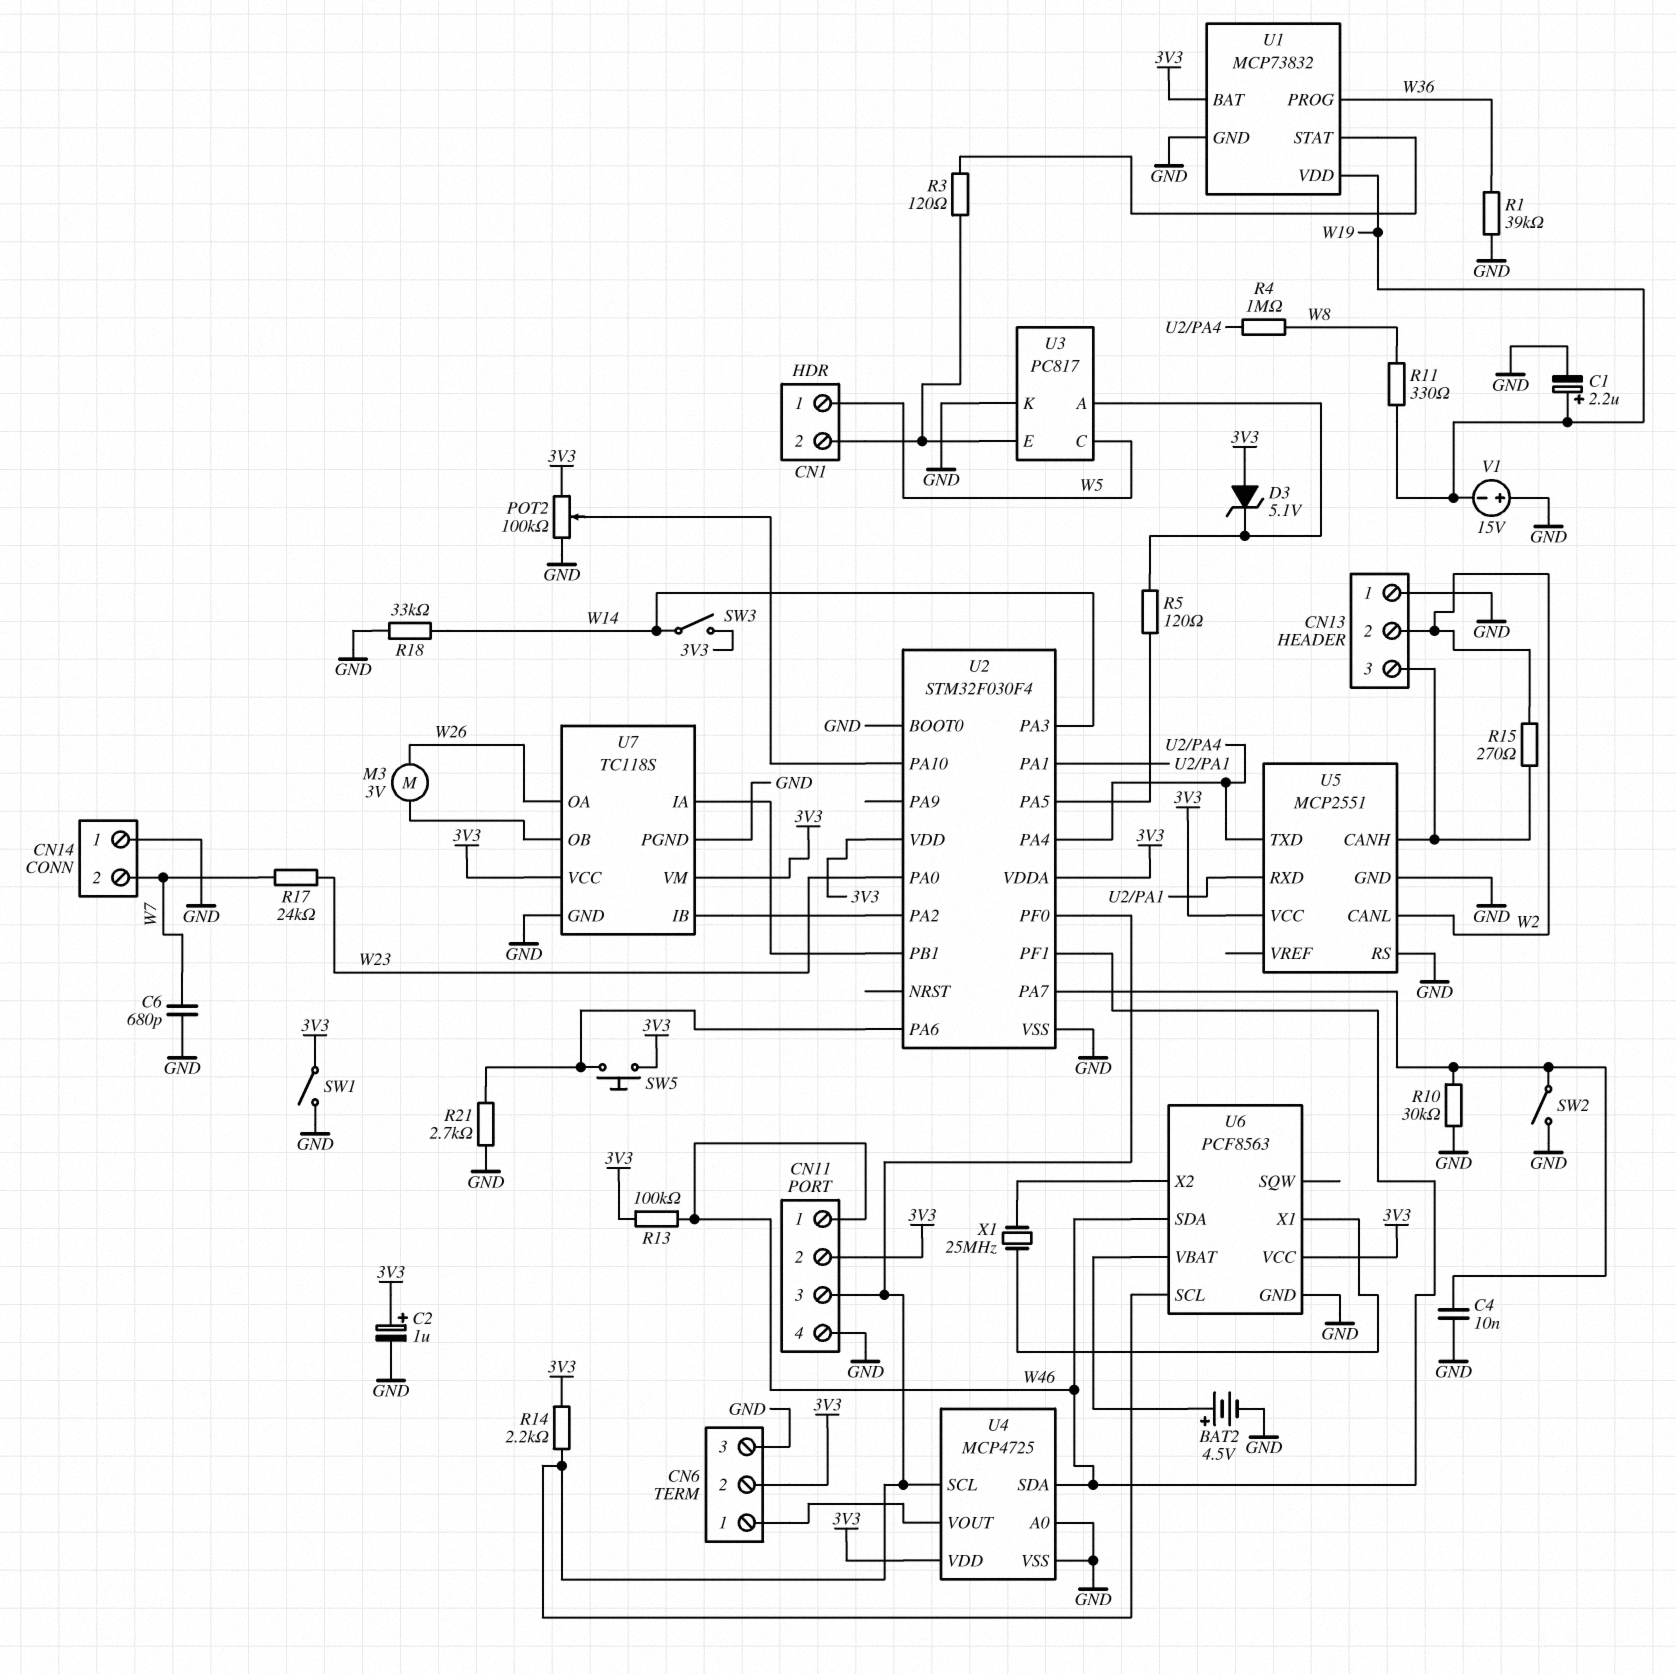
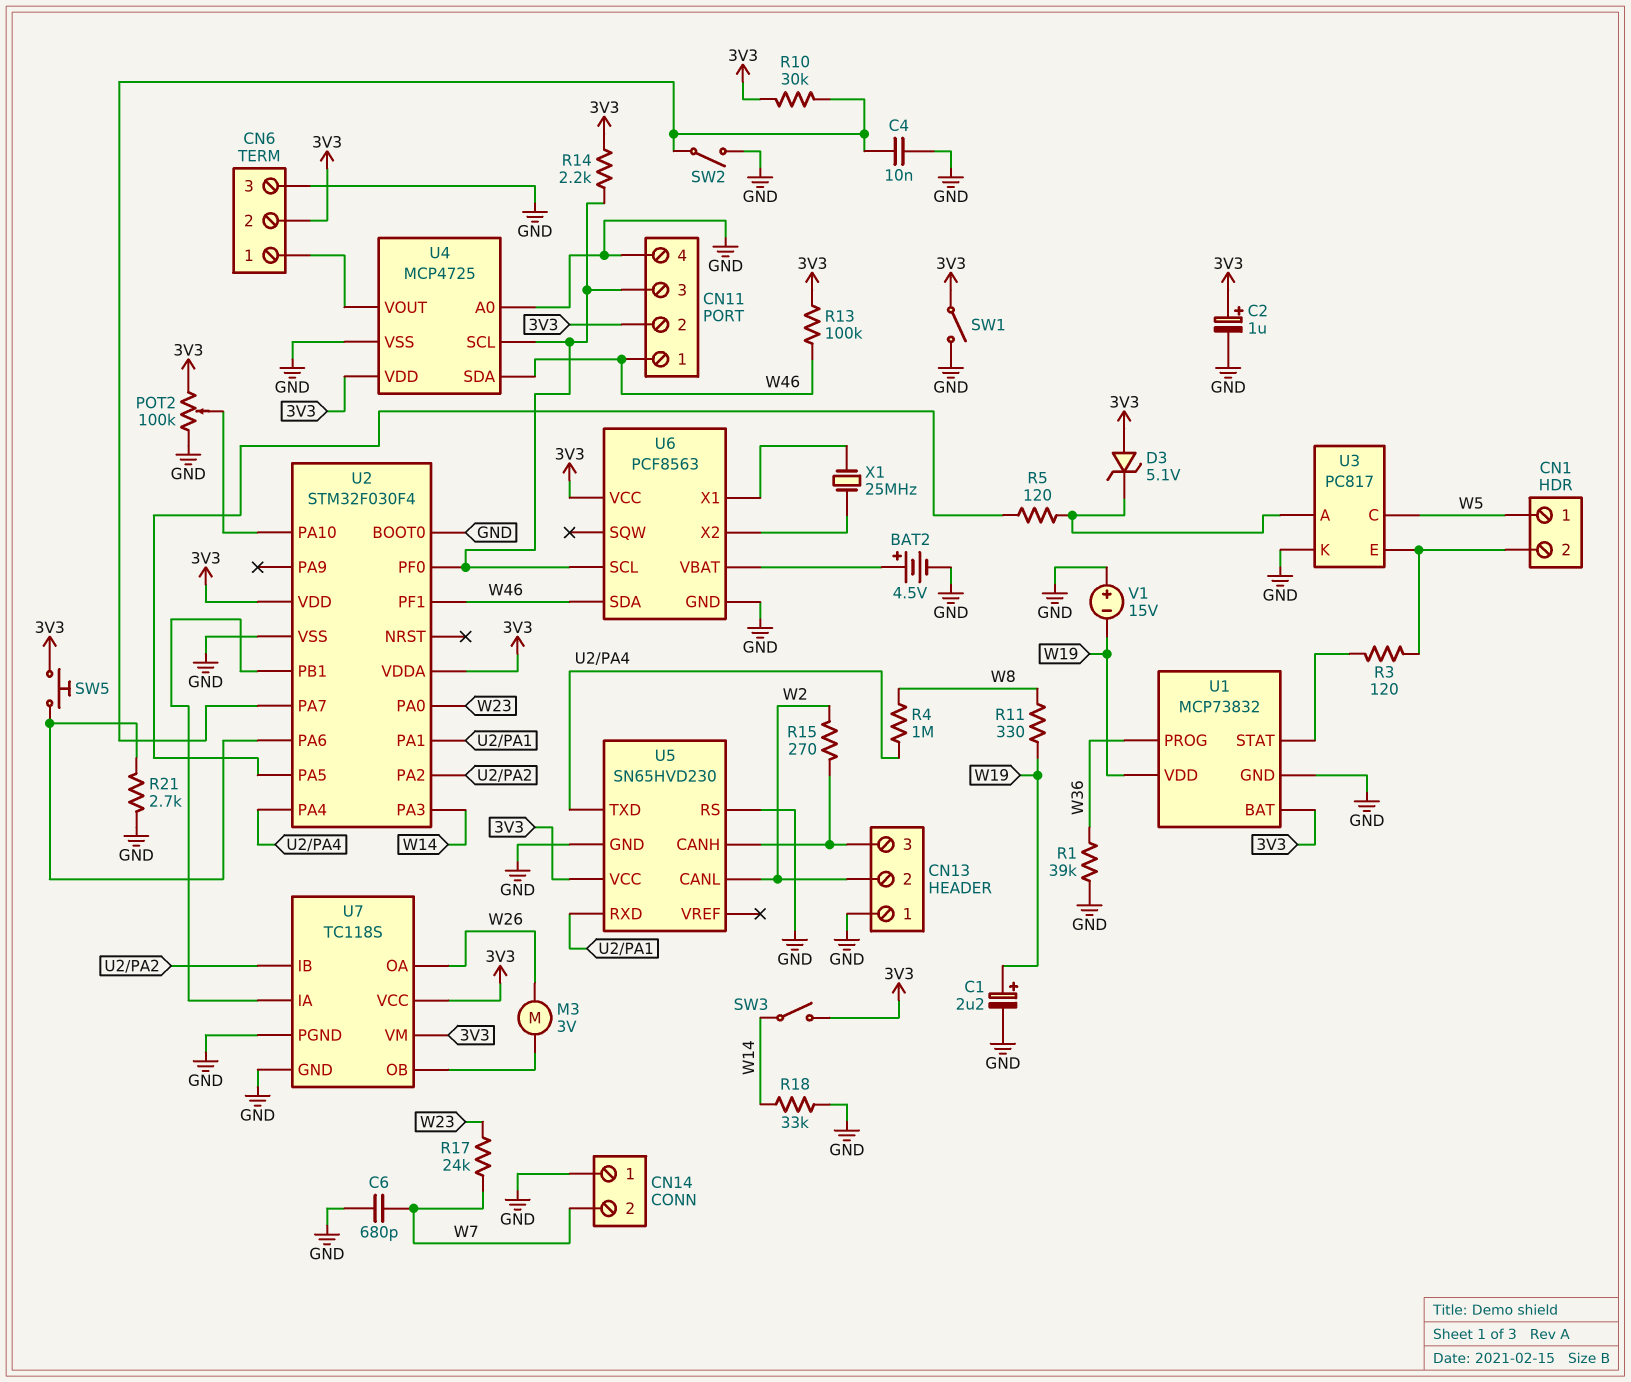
R10: 30k (GND, U2/PA7) -> 30k (3V3, U2/PA7)
U5: MCP2551 -> SN65HVD230

